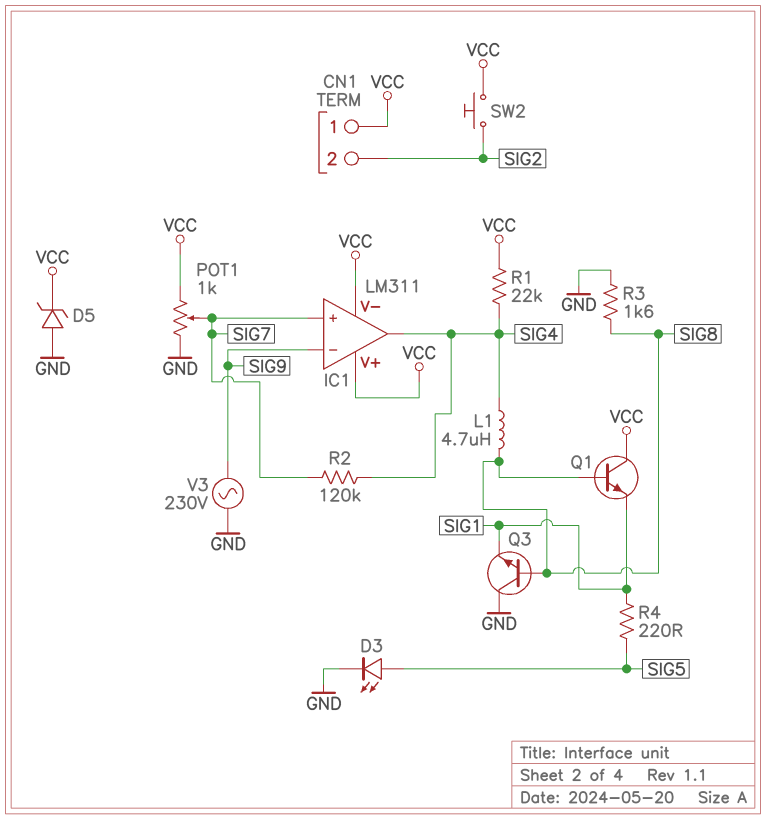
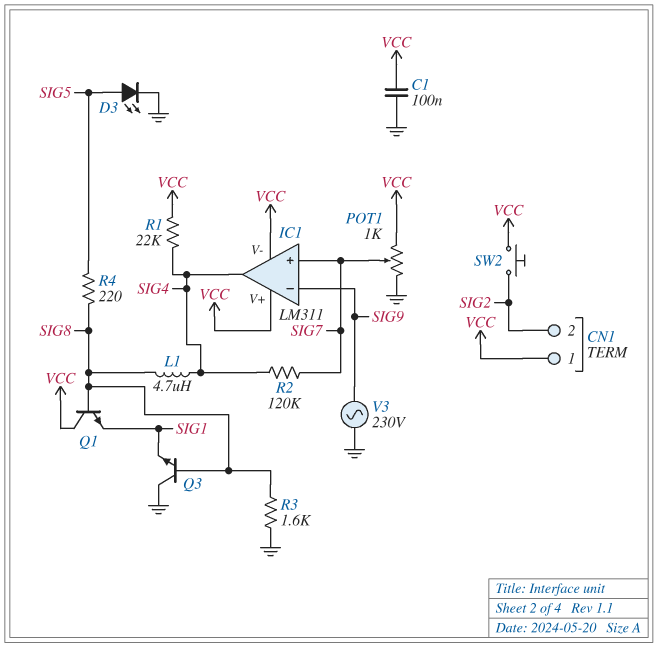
C1: none -> 100nF (GND, VCC)
D5: zener (A GND, K VCC) -> none
R4: 220 (SIG1, SIG5) -> 220 (SIG5, SIG8)

